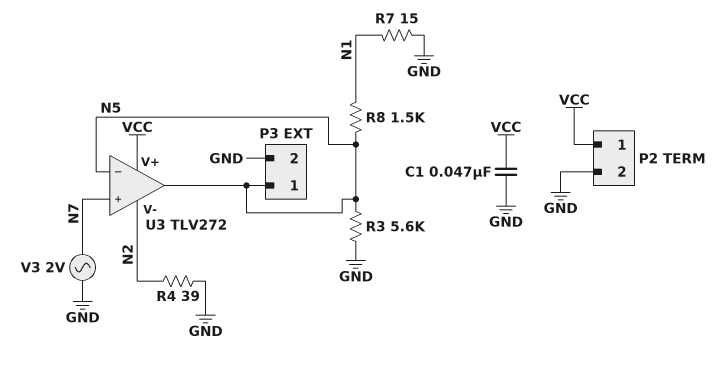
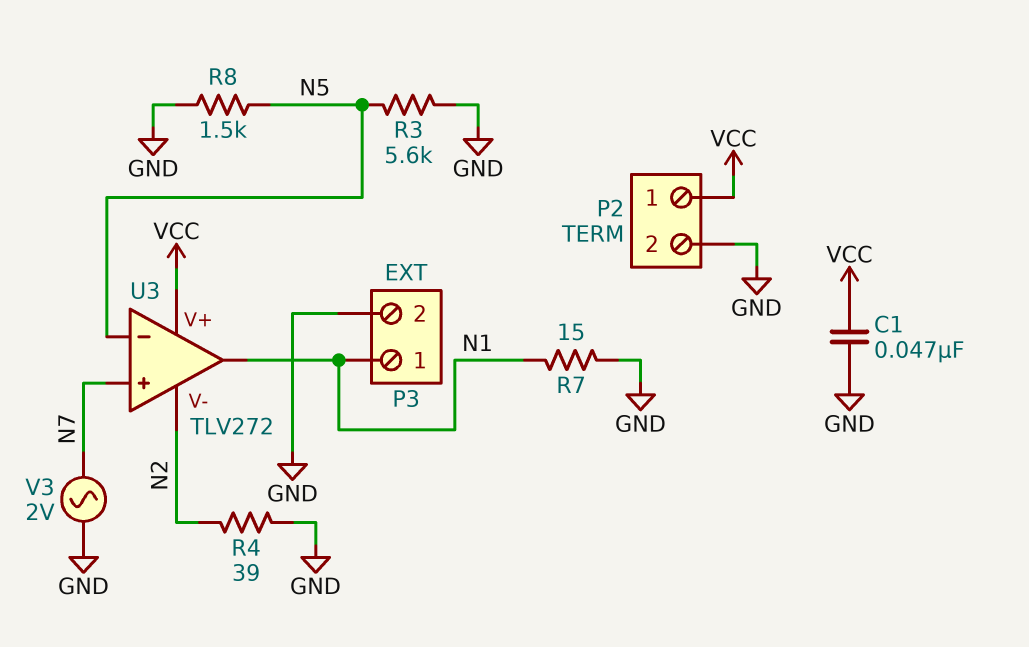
P3 pin 1: N5 -> N1
R8: 1.5k (N1, N5) -> 1.5k (GND, N5)
U3 pin out: N5 -> N1

